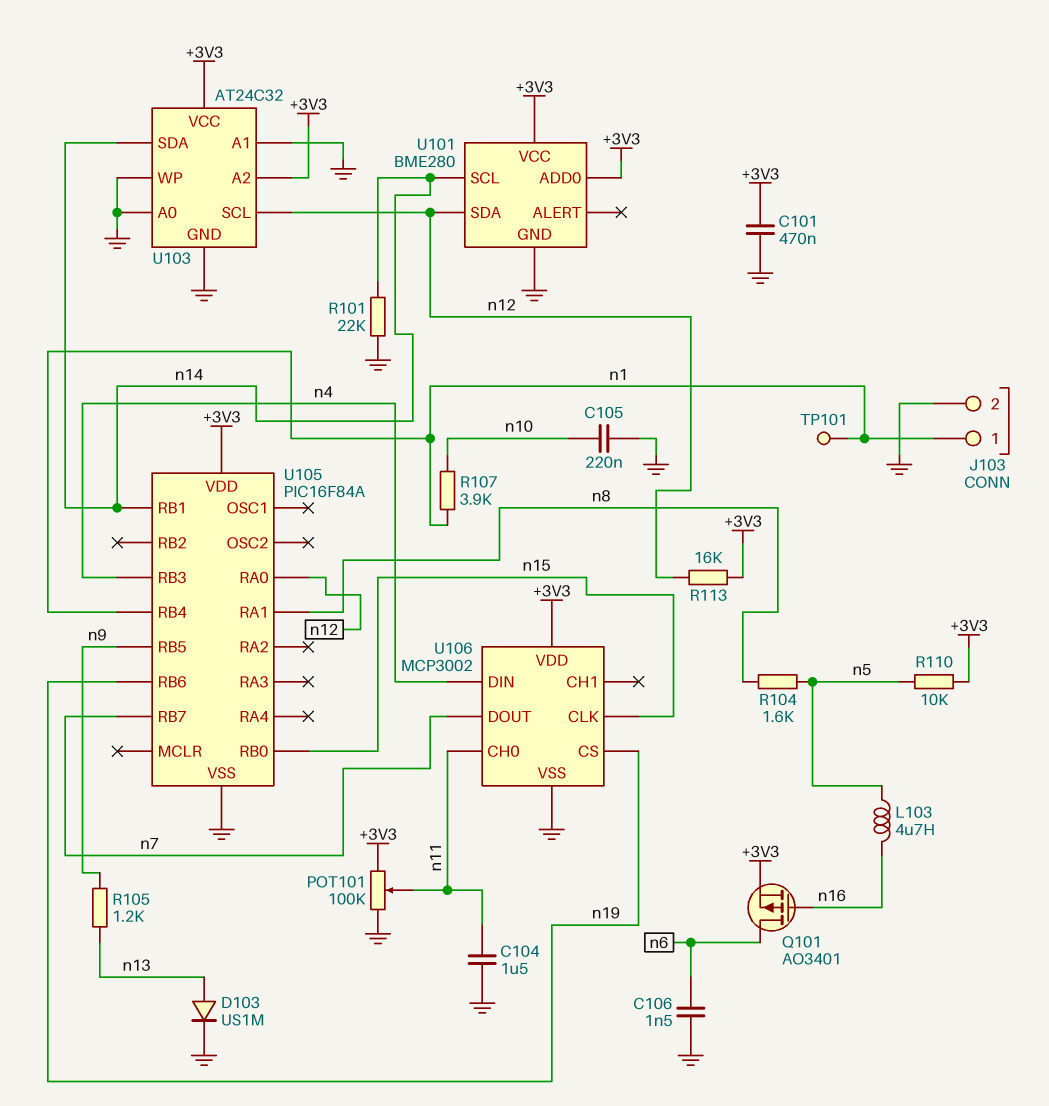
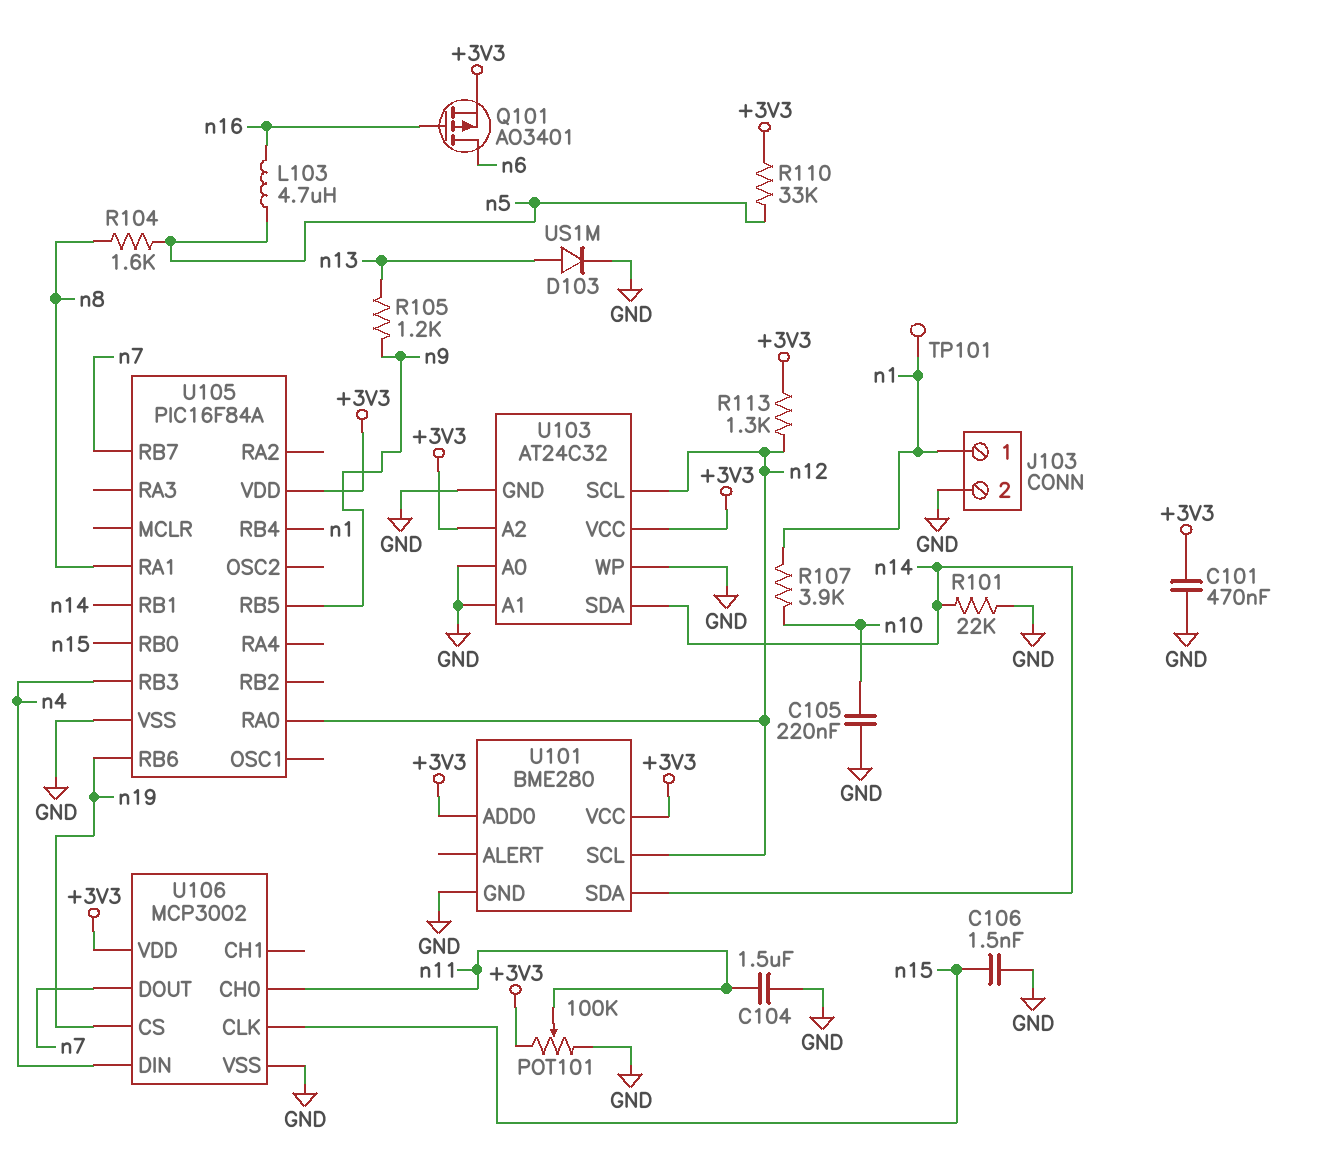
C106: 1.5nF (GND, n6) -> 1.5nF (GND, n15)
R110: 10k (+3V3, n5) -> 33k (+3V3, n5)
R113: 16k (+3V3, n12) -> 1.3k (+3V3, n12)
U101 pin SCL: n14 -> n12
U101 pin SDA: n12 -> n14

